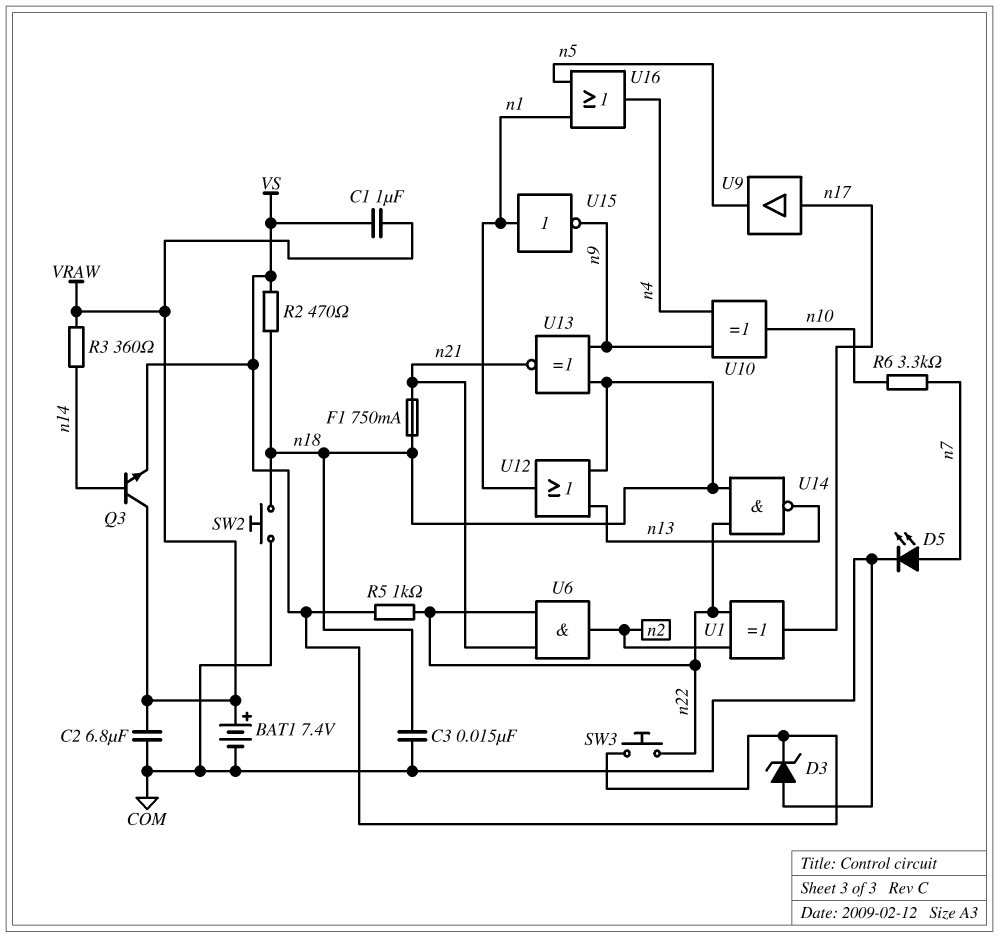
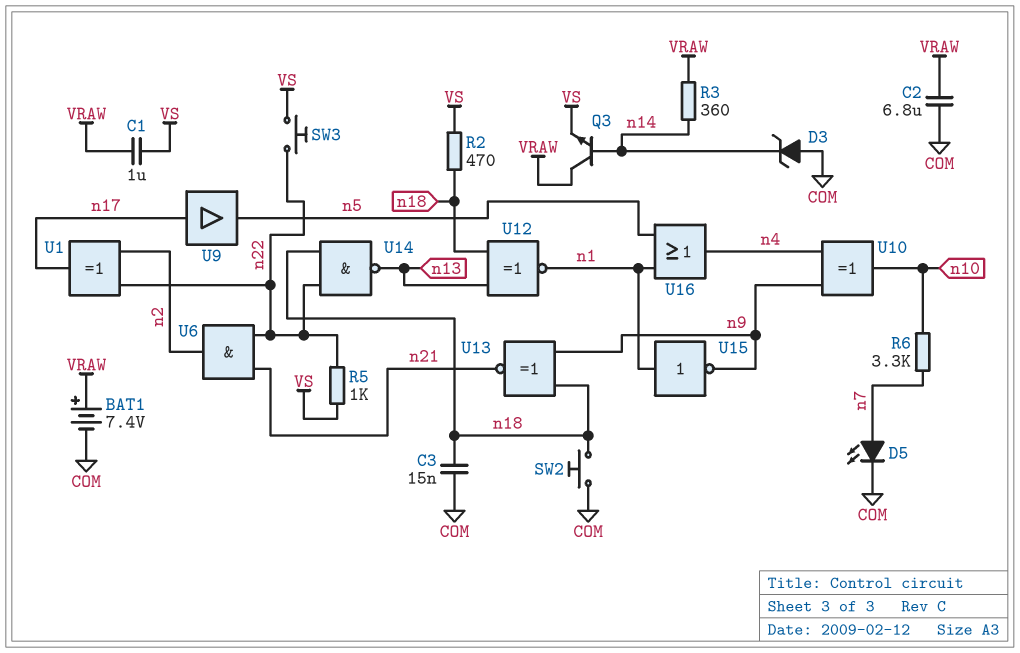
D3: zener (A COM, K VS) -> zener (A COM, K n14)
F1: 750mA (n18, n21) -> none
U12: OR (in n13, in n18, out n1) -> XNOR (in n13, in n18, out n1)

